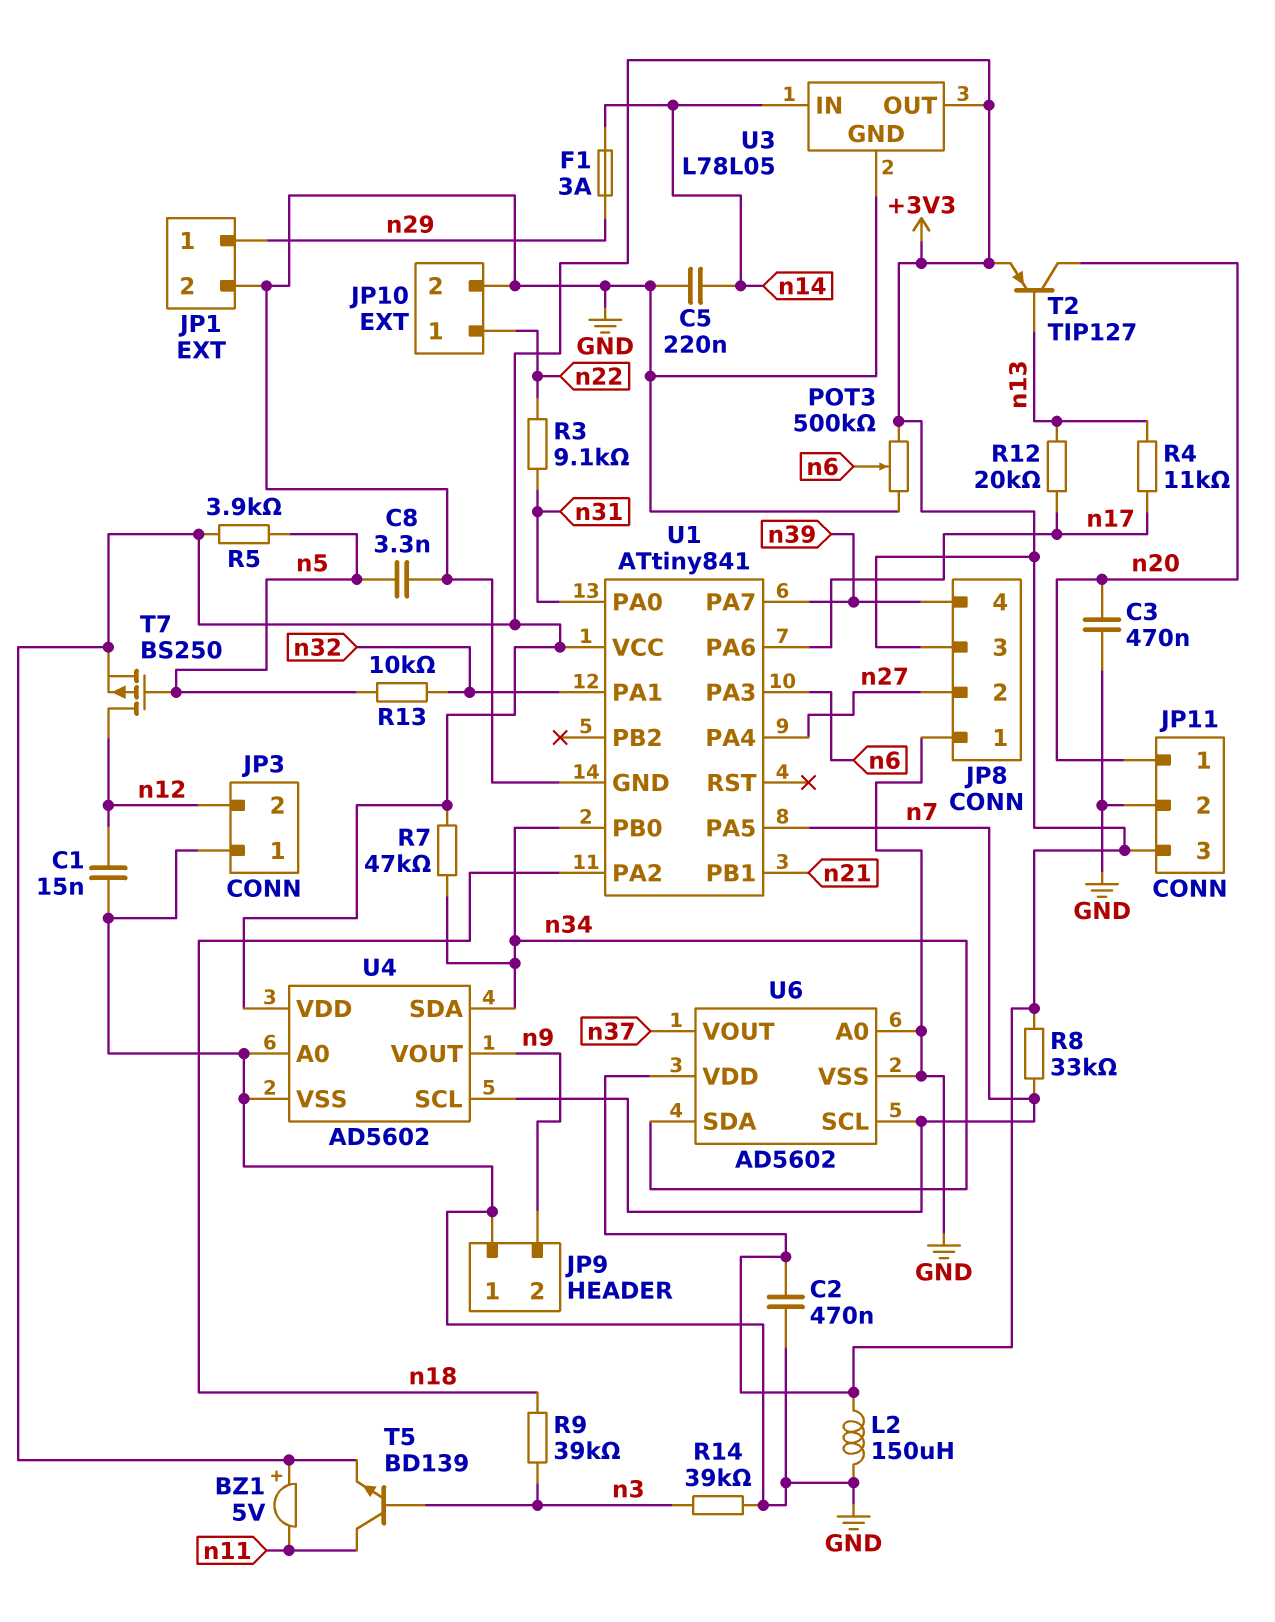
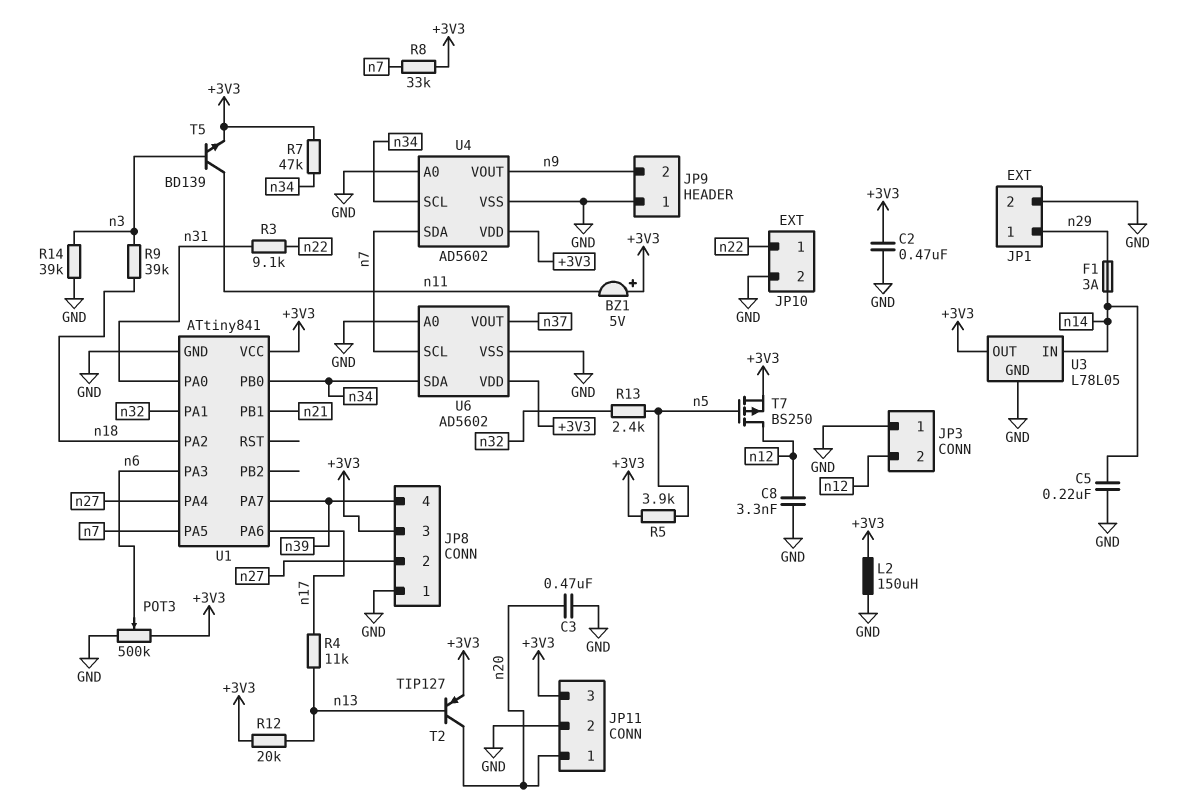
C1: 15nF (GND, n12) -> none
C8: 3.3nF (GND, n5) -> 3.3nF (GND, n12)
R12: 20k (n13, n17) -> 20k (+3V3, n13)
R13: 10k (n5, n32) -> 2.4k (n5, n32)
U4 pin SCL: n7 -> n34
U4 pin SDA: n34 -> n7

